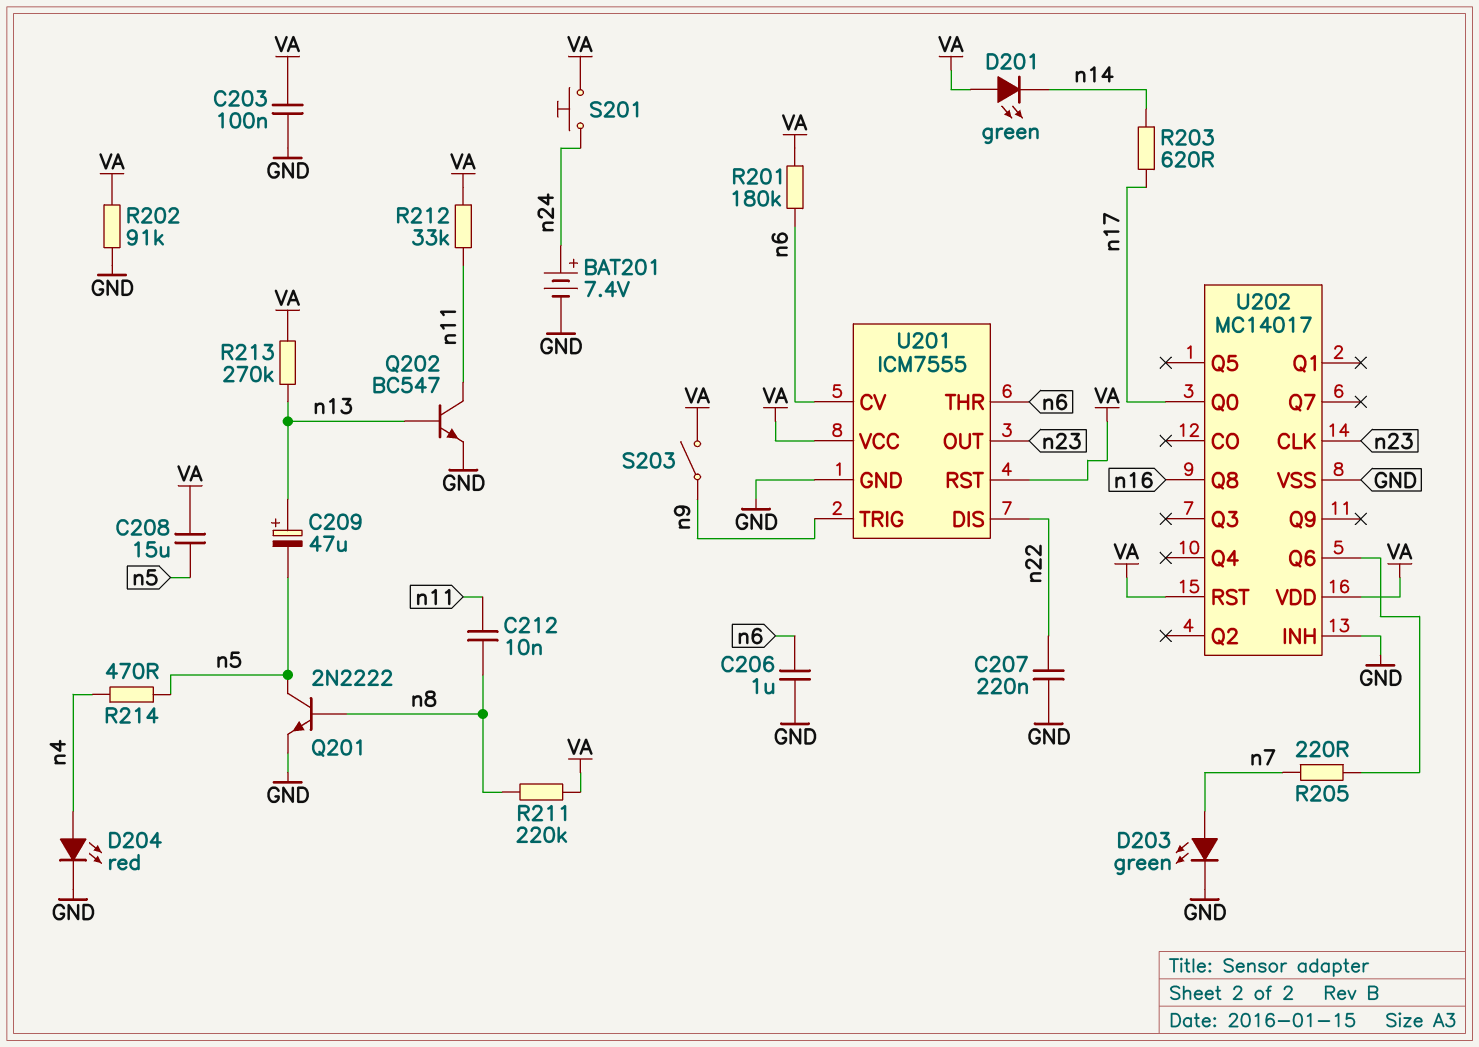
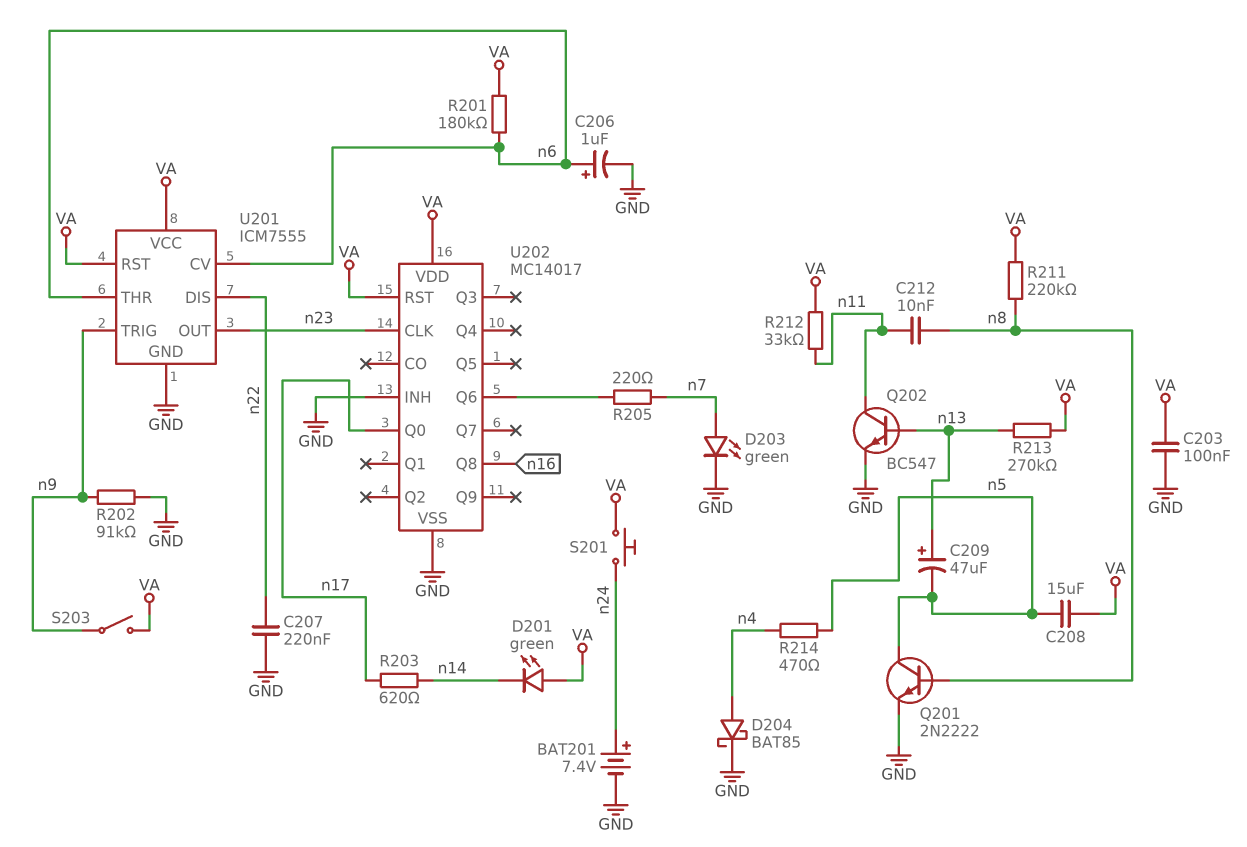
C206: 1uF (GND, n6) -> 1uF (plus n6, minus GND)
D204: LED red (A n4, K GND) -> schottky BAT85 (A n4, K GND)
R202: 91k (GND, VA) -> 91k (GND, n9)

